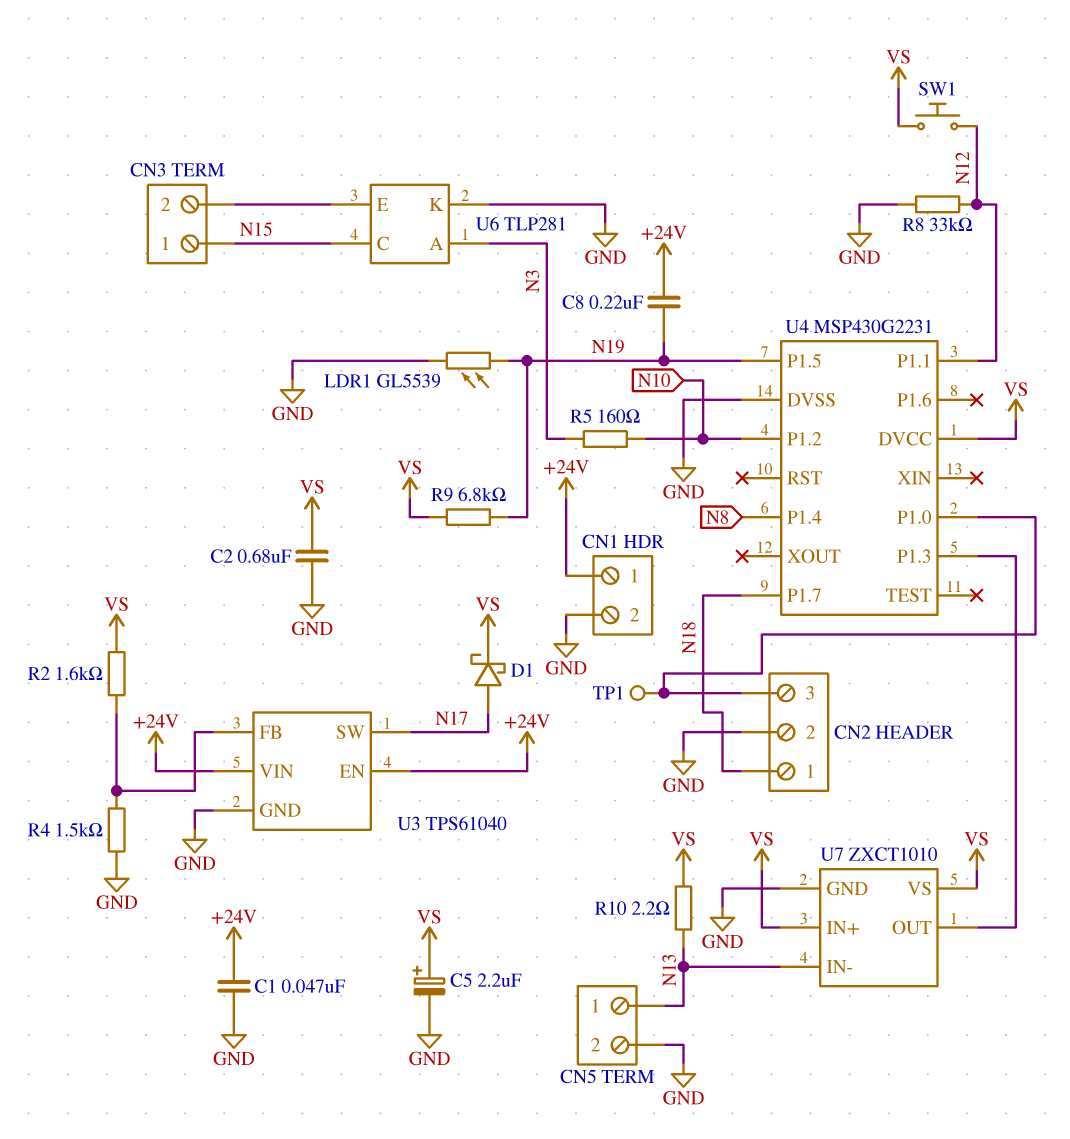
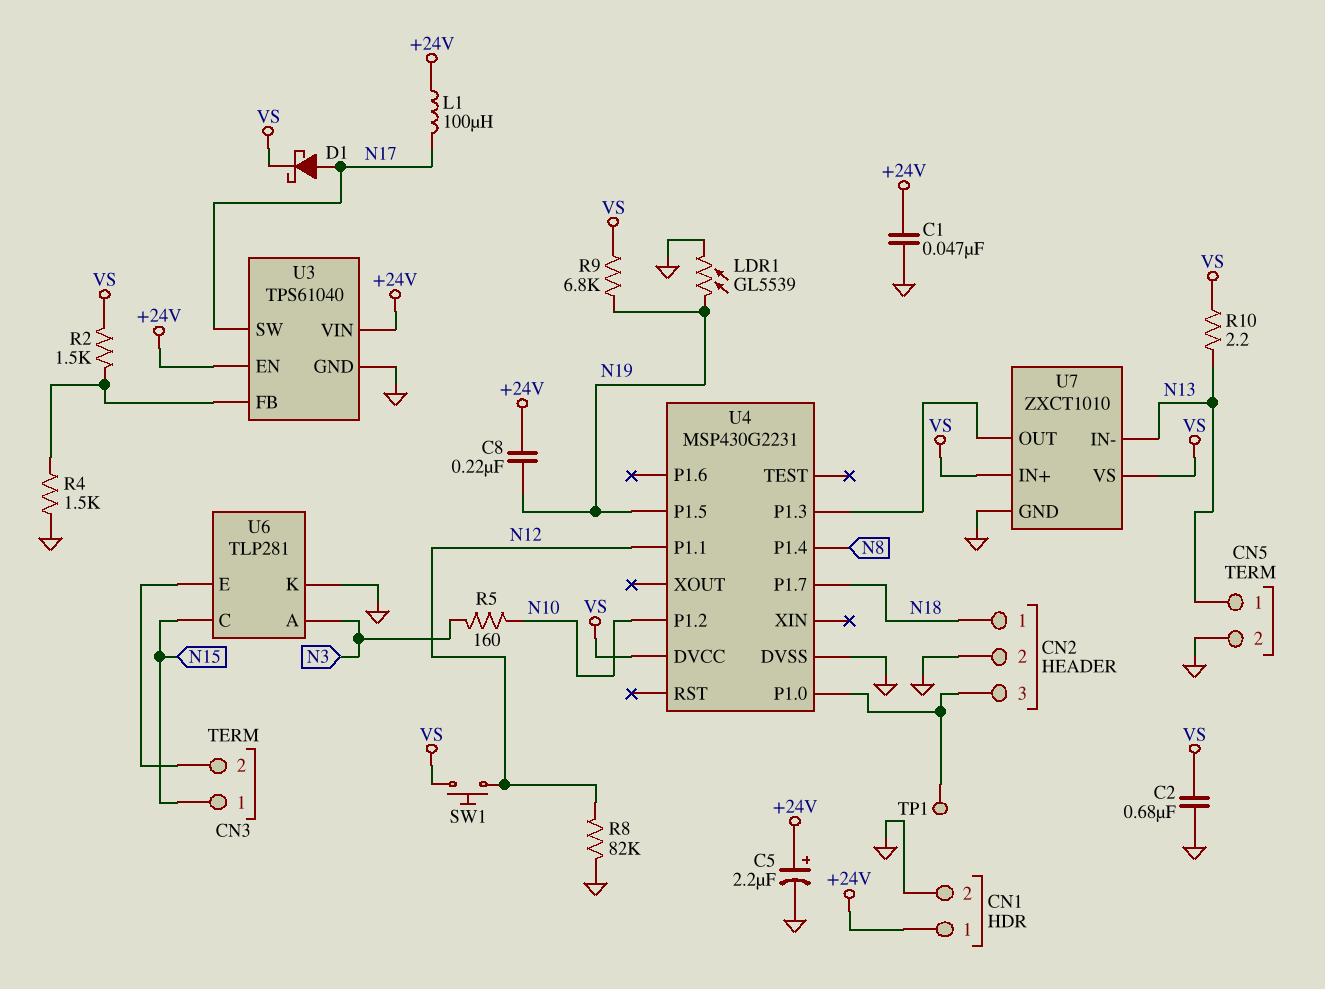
C5: 2.2uF (plus VS, minus GND) -> 2.2uF (plus +24V, minus GND)
L1: none -> 100uH (+24V, N17)
R2: 1.6k (U3/FB, VS) -> 1.5k (U3/FB, VS)
R8: 33k (GND, N12) -> 82k (GND, N12)

